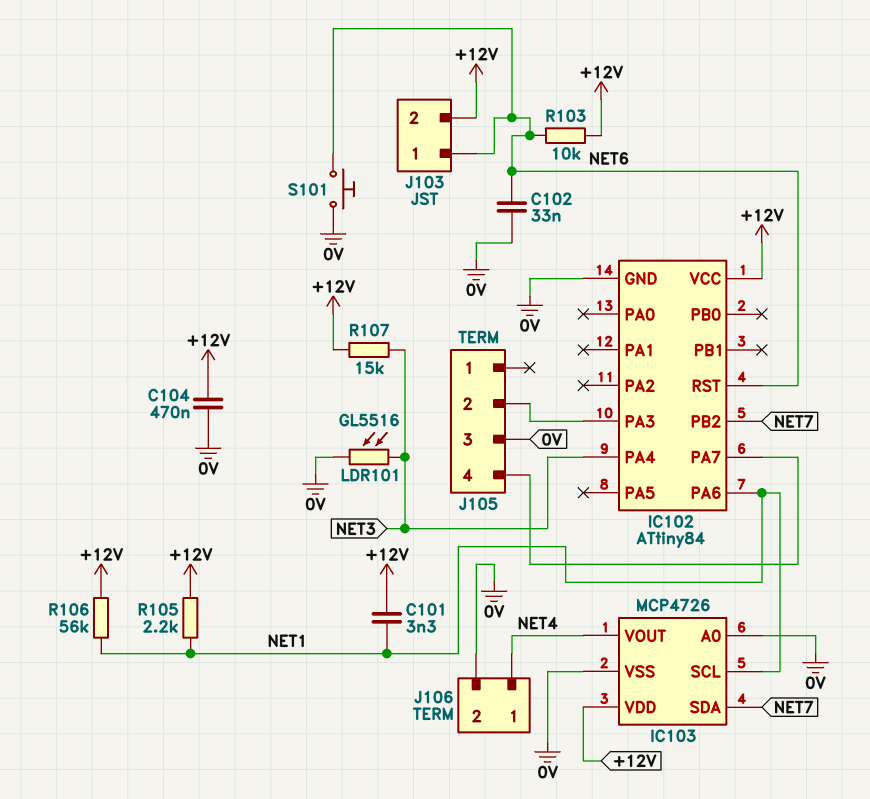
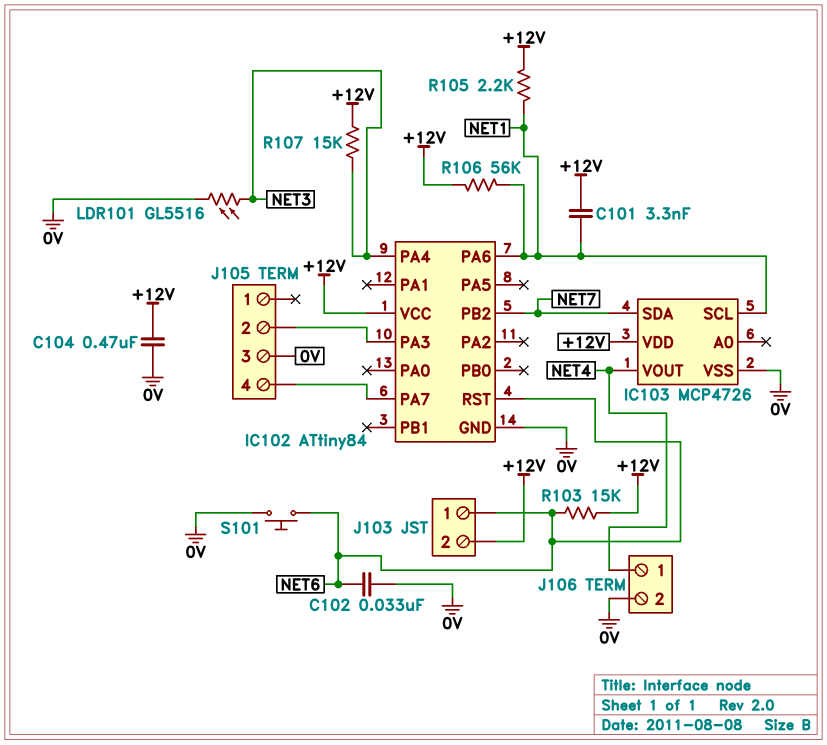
IC103 pin A0: 0V -> none
R103: 10k (+12V, NET6) -> 15k (+12V, NET6)

